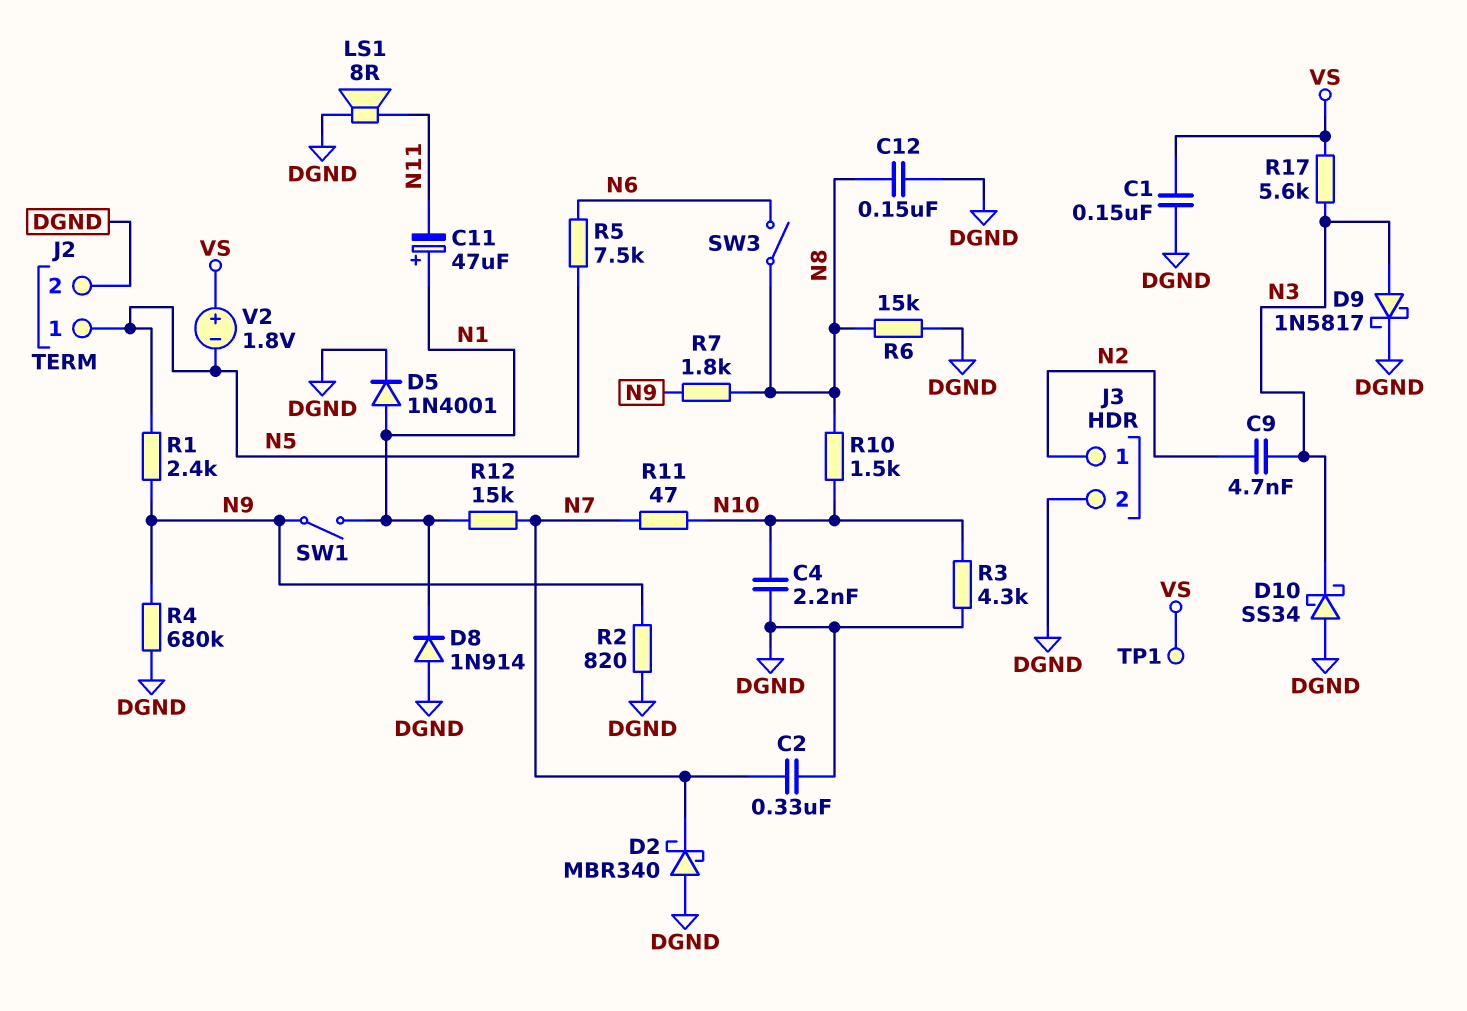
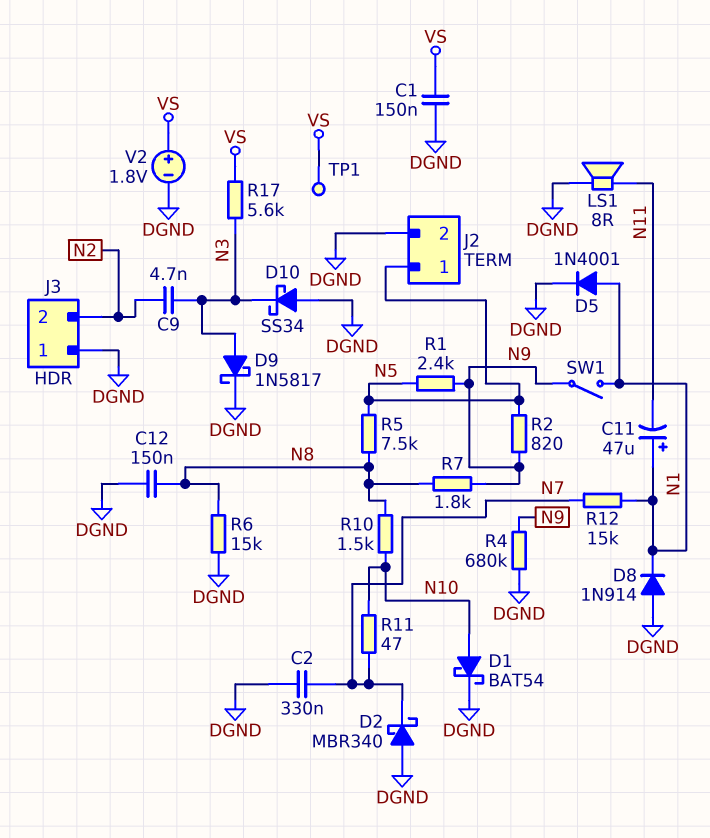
C4: 2.2nF (DGND, N10) -> none
D1: none -> schottky BAT54 (A N10, K DGND)
J3 pin 1: N2 -> DGND
J3 pin 2: DGND -> N2
R2: 820 (DGND, N9) -> 820 (N5, N9)
R3: 4.3k (DGND, N10) -> none
R5: 7.5k (N5, N6) -> 7.5k (N5, N8)
SW3: switch (N6, N8) -> none
V2: 1.8V (plus VS, minus N5) -> 1.8V (plus VS, minus DGND)

